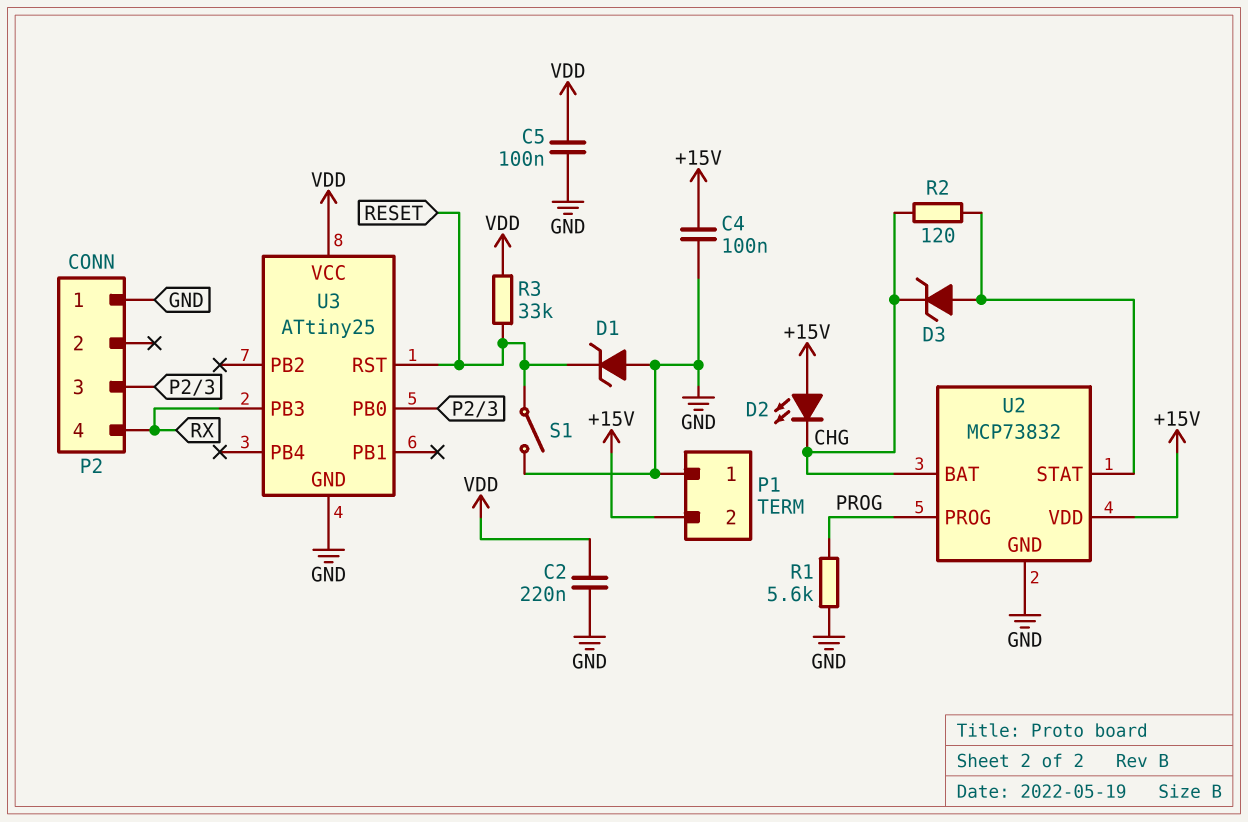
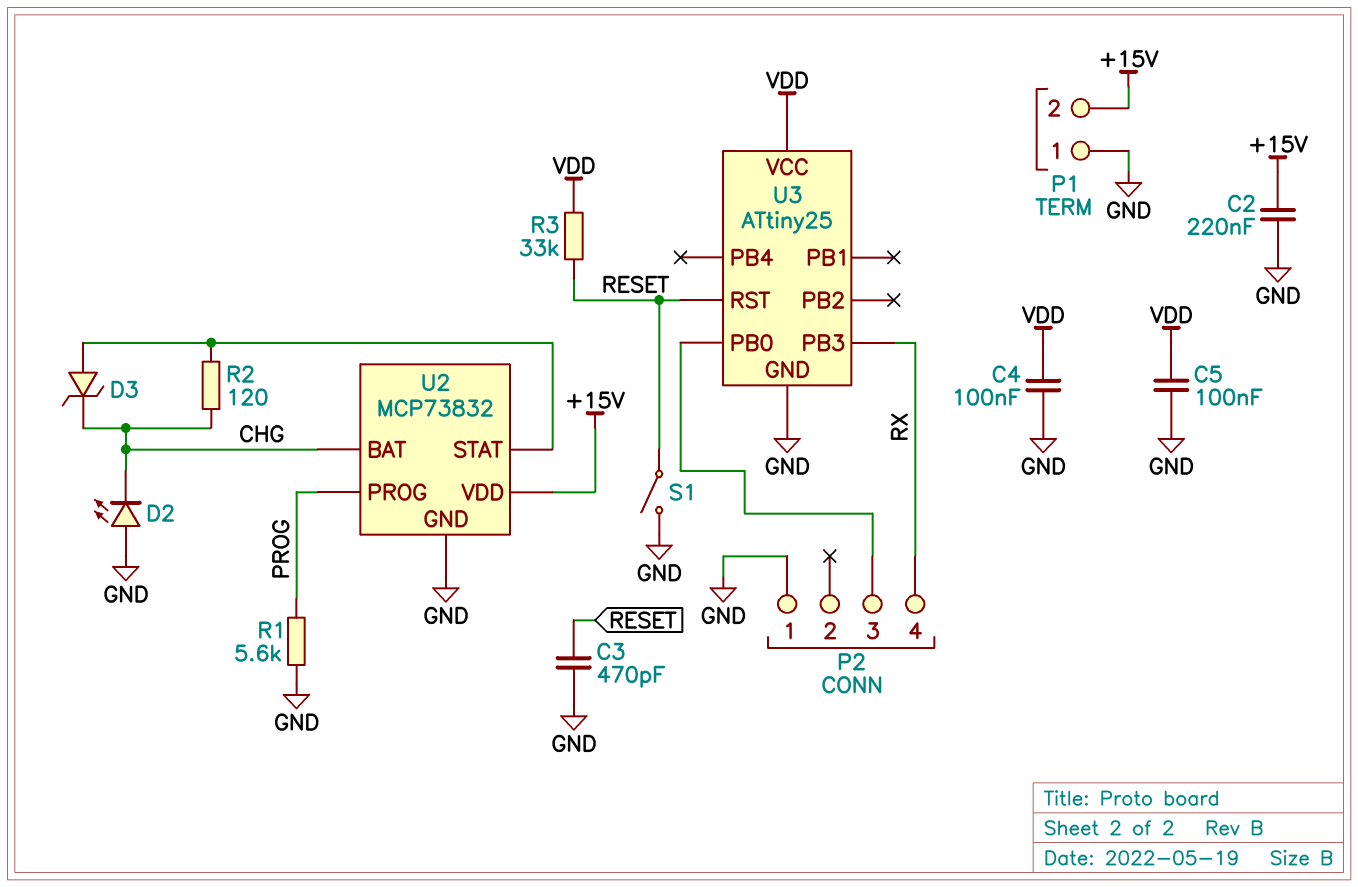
C2: 220nF (GND, VDD) -> 220nF (+15V, GND)
C3: none -> 470pF (GND, RESET)
C4: 100nF (+15V, GND) -> 100nF (GND, VDD)
D1: zener (A GND, K RESET) -> none
D2: LED (A +15V, K CHG) -> LED (A GND, K CHG)

